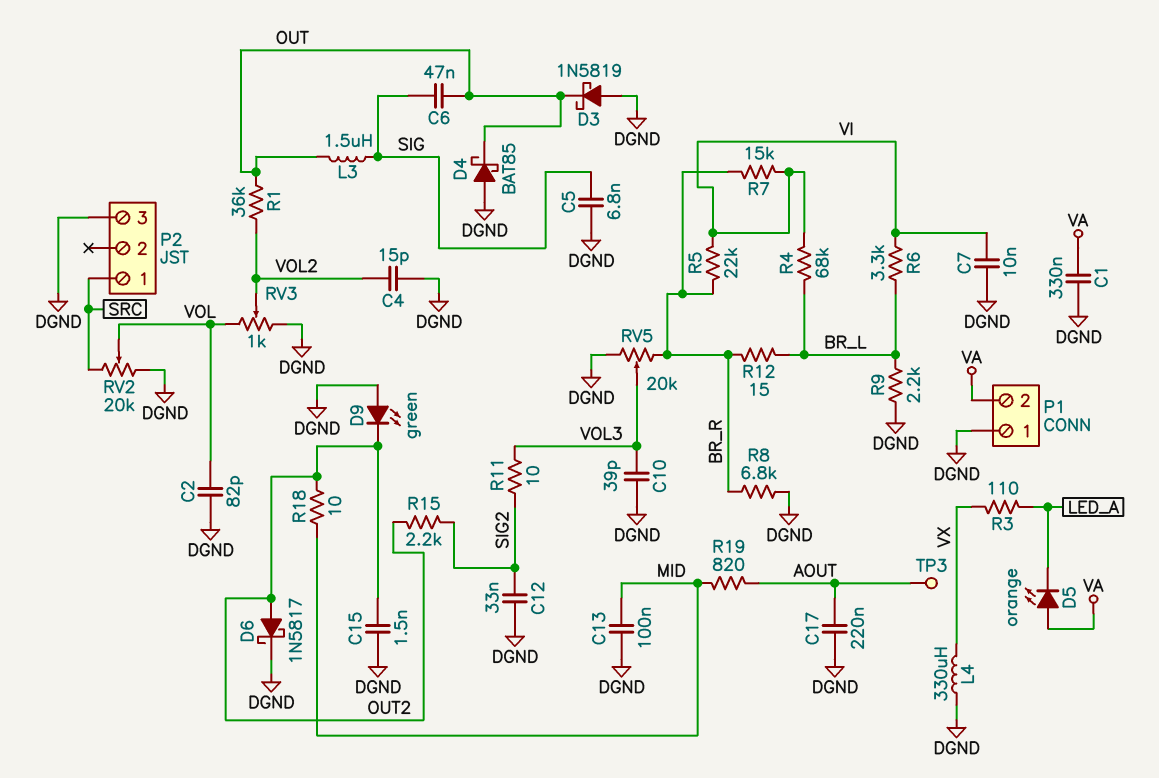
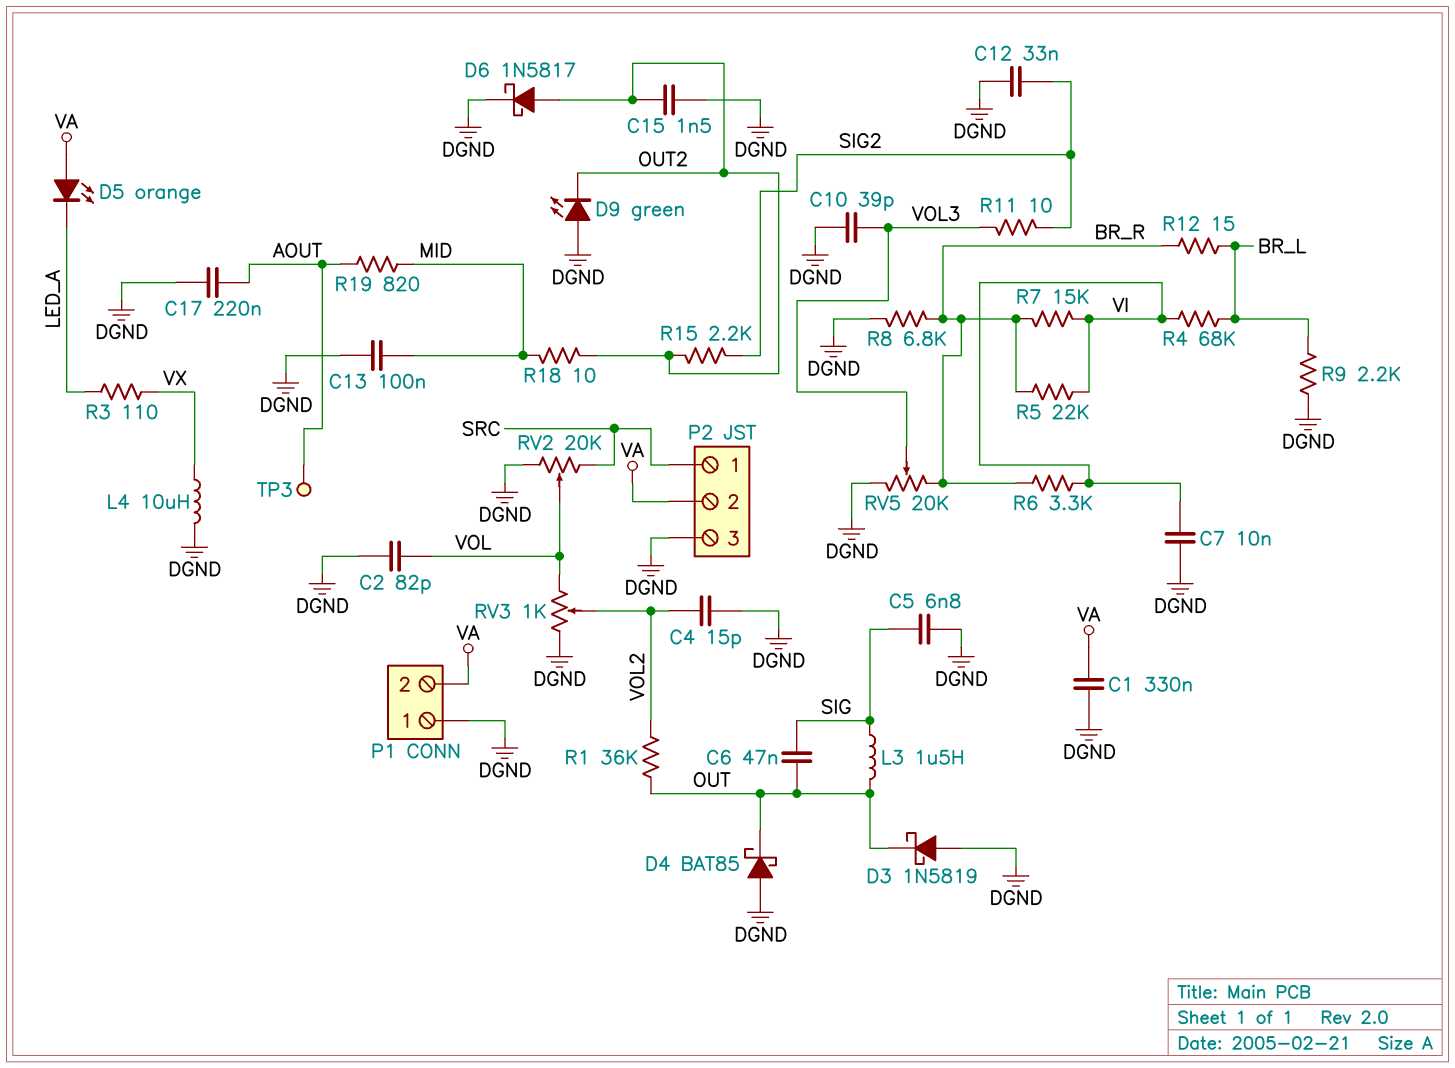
L4: 330uH (DGND, VX) -> 10uH (DGND, VX)
P2 pin 2: none -> VA
R6: 3.3k (BR_L, VI) -> 3.3k (BR_R, VI)

